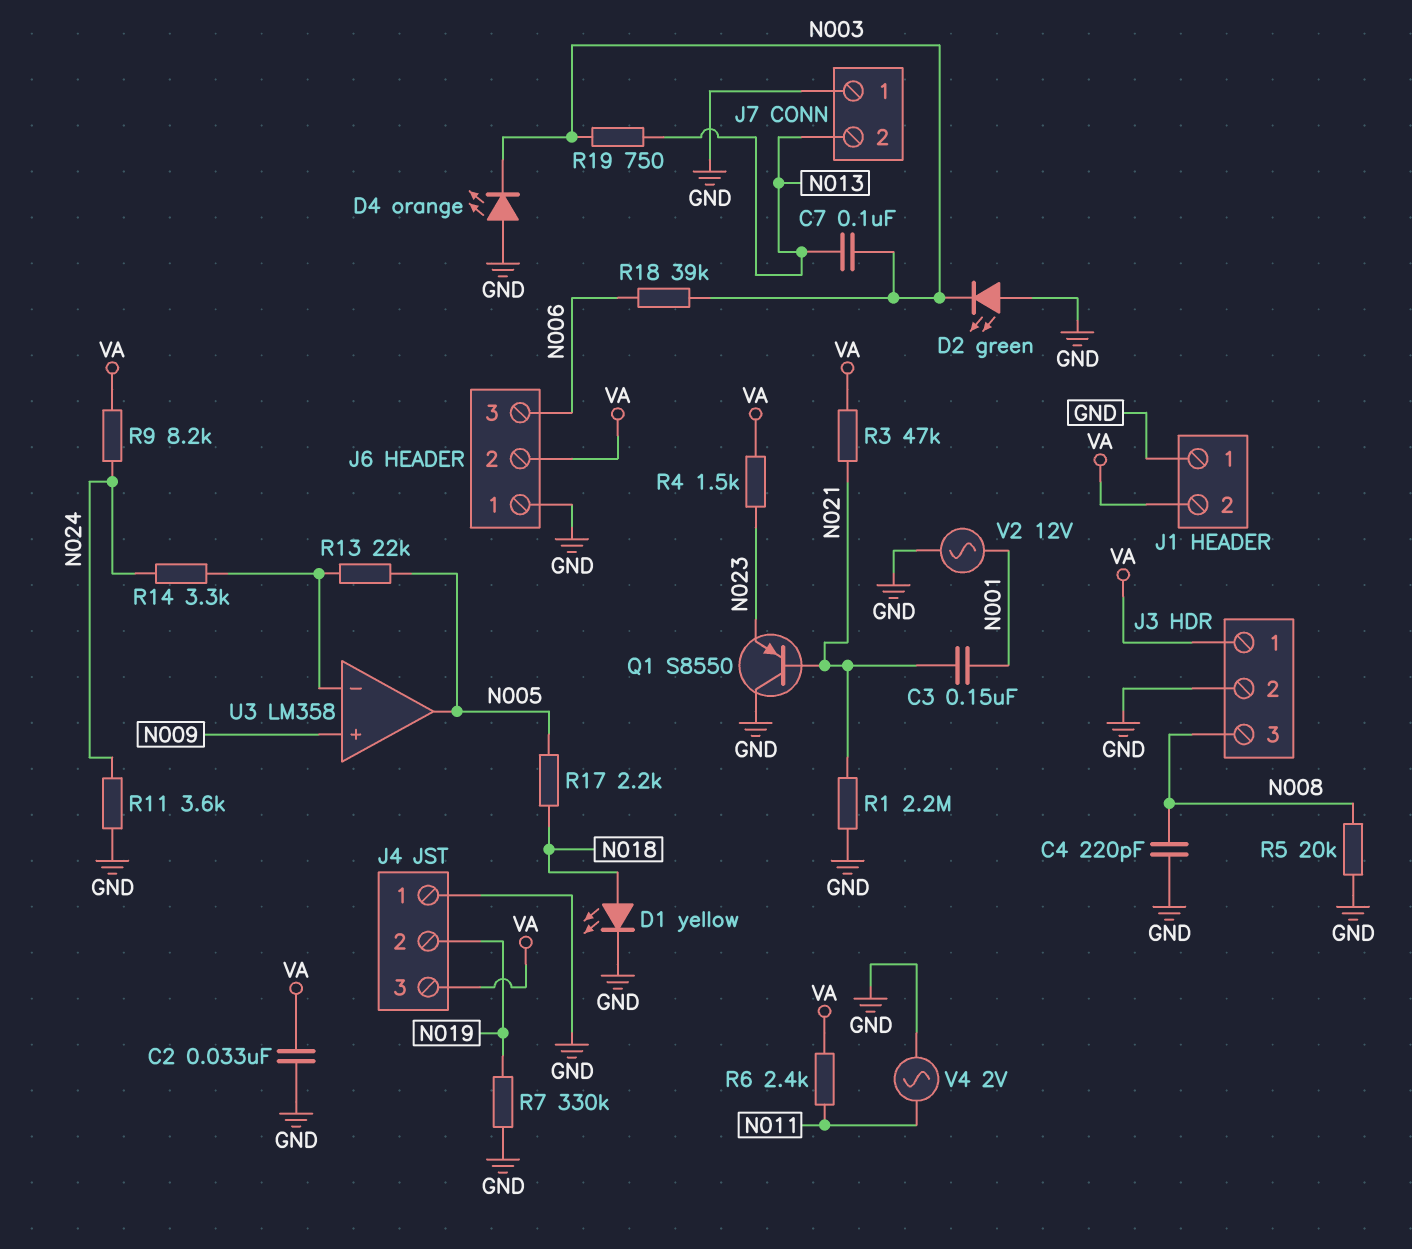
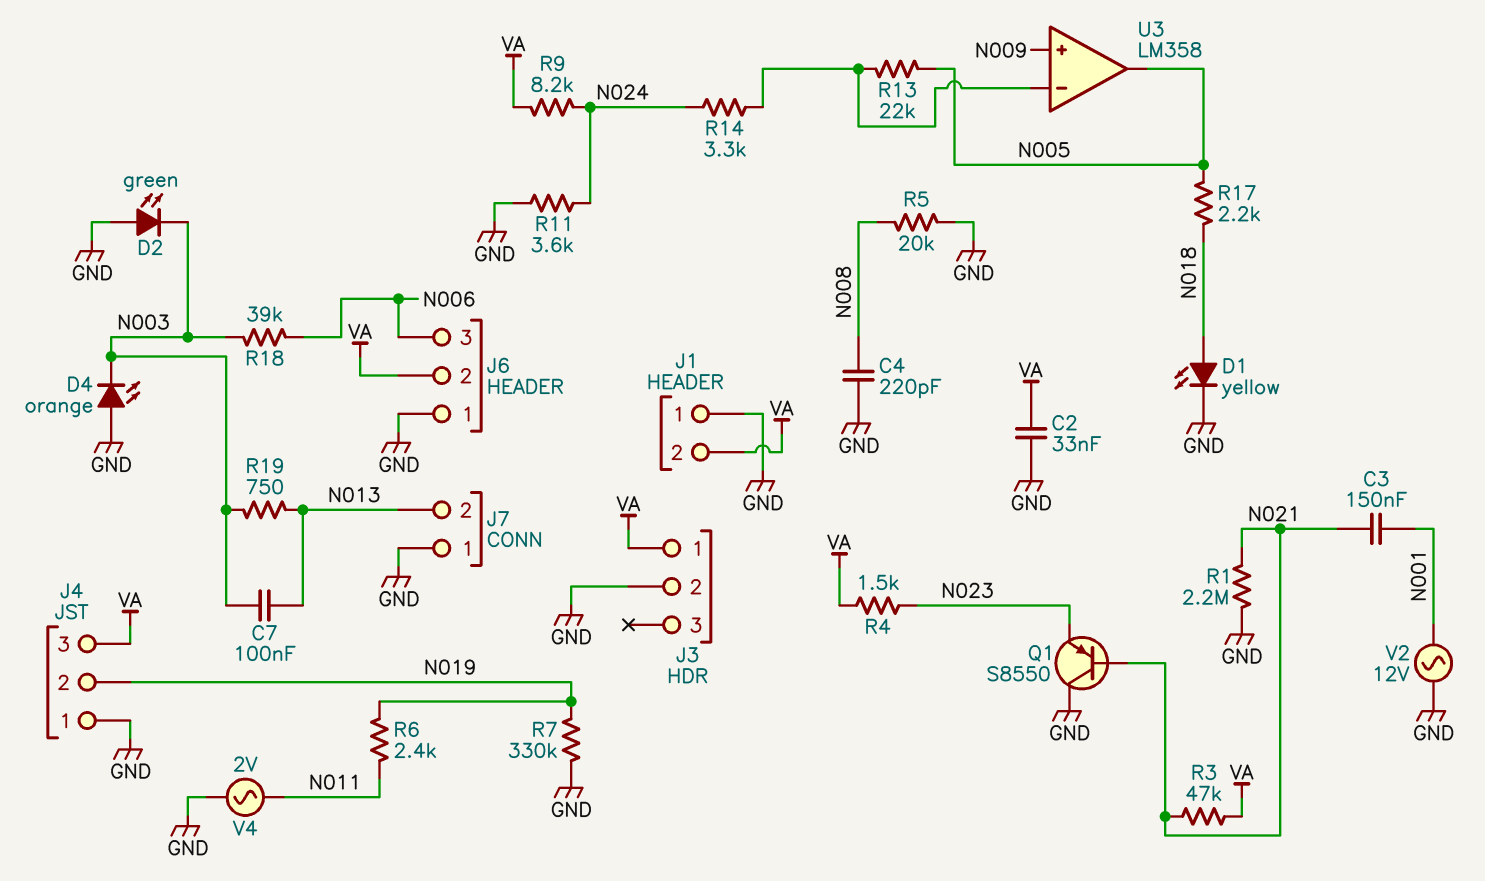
J3 pin 3: N008 -> none
R6: 2.4k (N011, VA) -> 2.4k (N011, N019)

